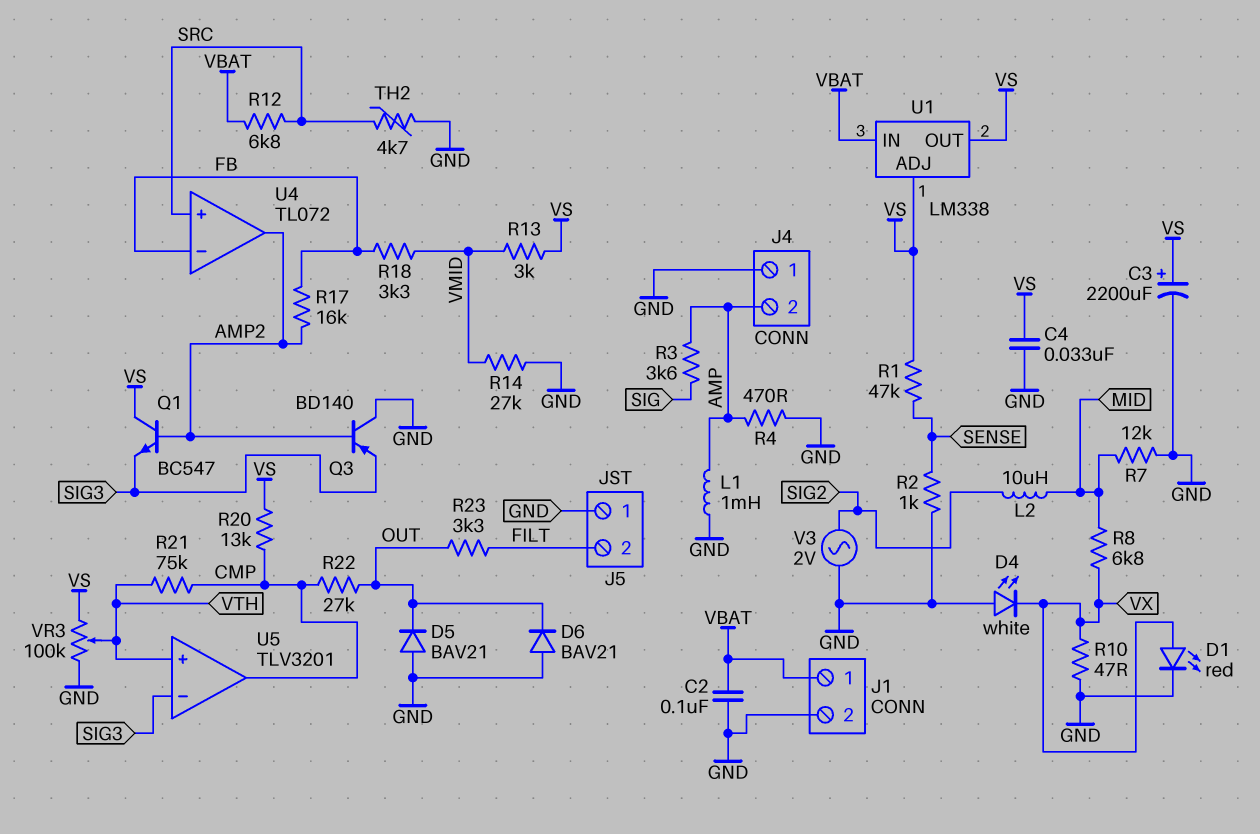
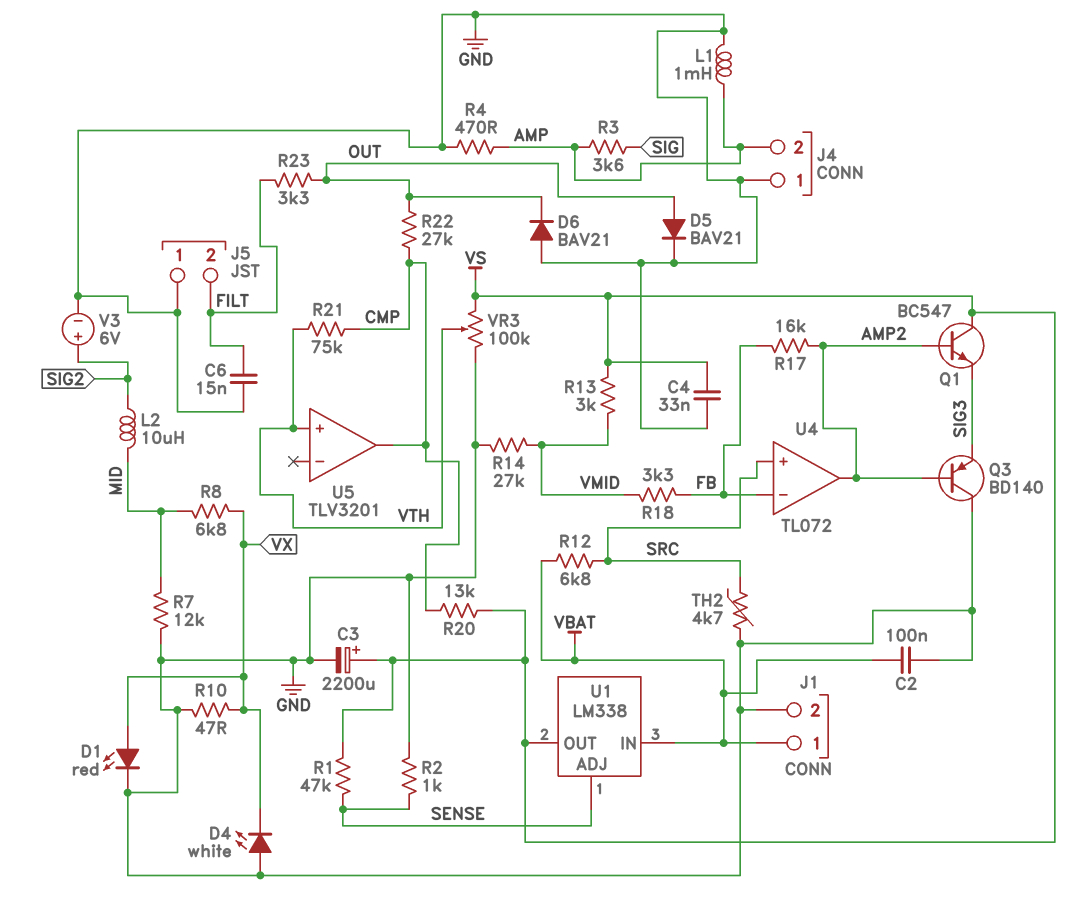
C6: none -> 15nF (FILT, GND)
D5: diode BAV21 (A GND, K OUT) -> diode BAV21 (A OUT, K GND)
U1 pin ADJ: VS -> SENSE
U5 pin in-: SIG3 -> none
V3: AC 2V (GND, SIG2) -> 6V (plus SIG2, minus GND)

